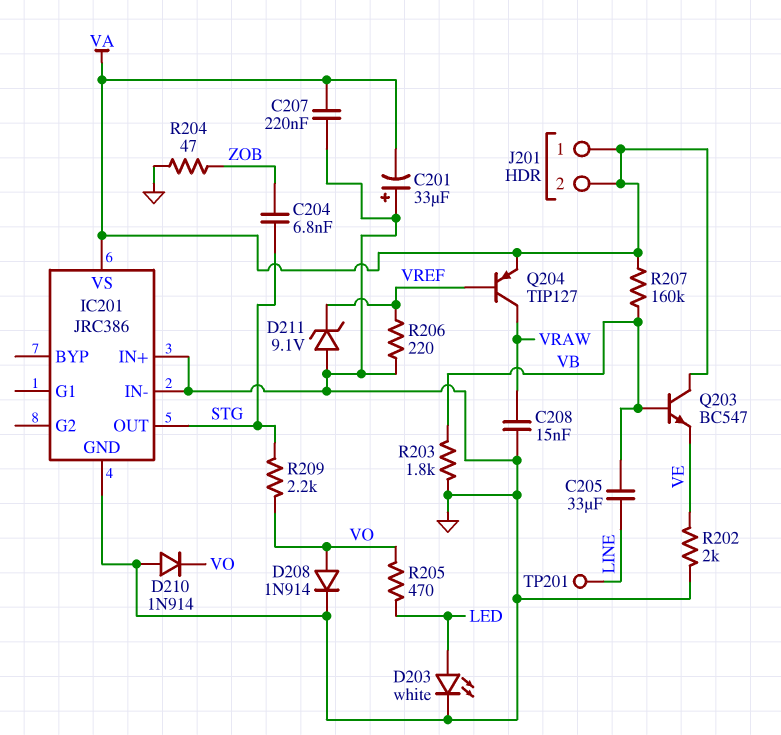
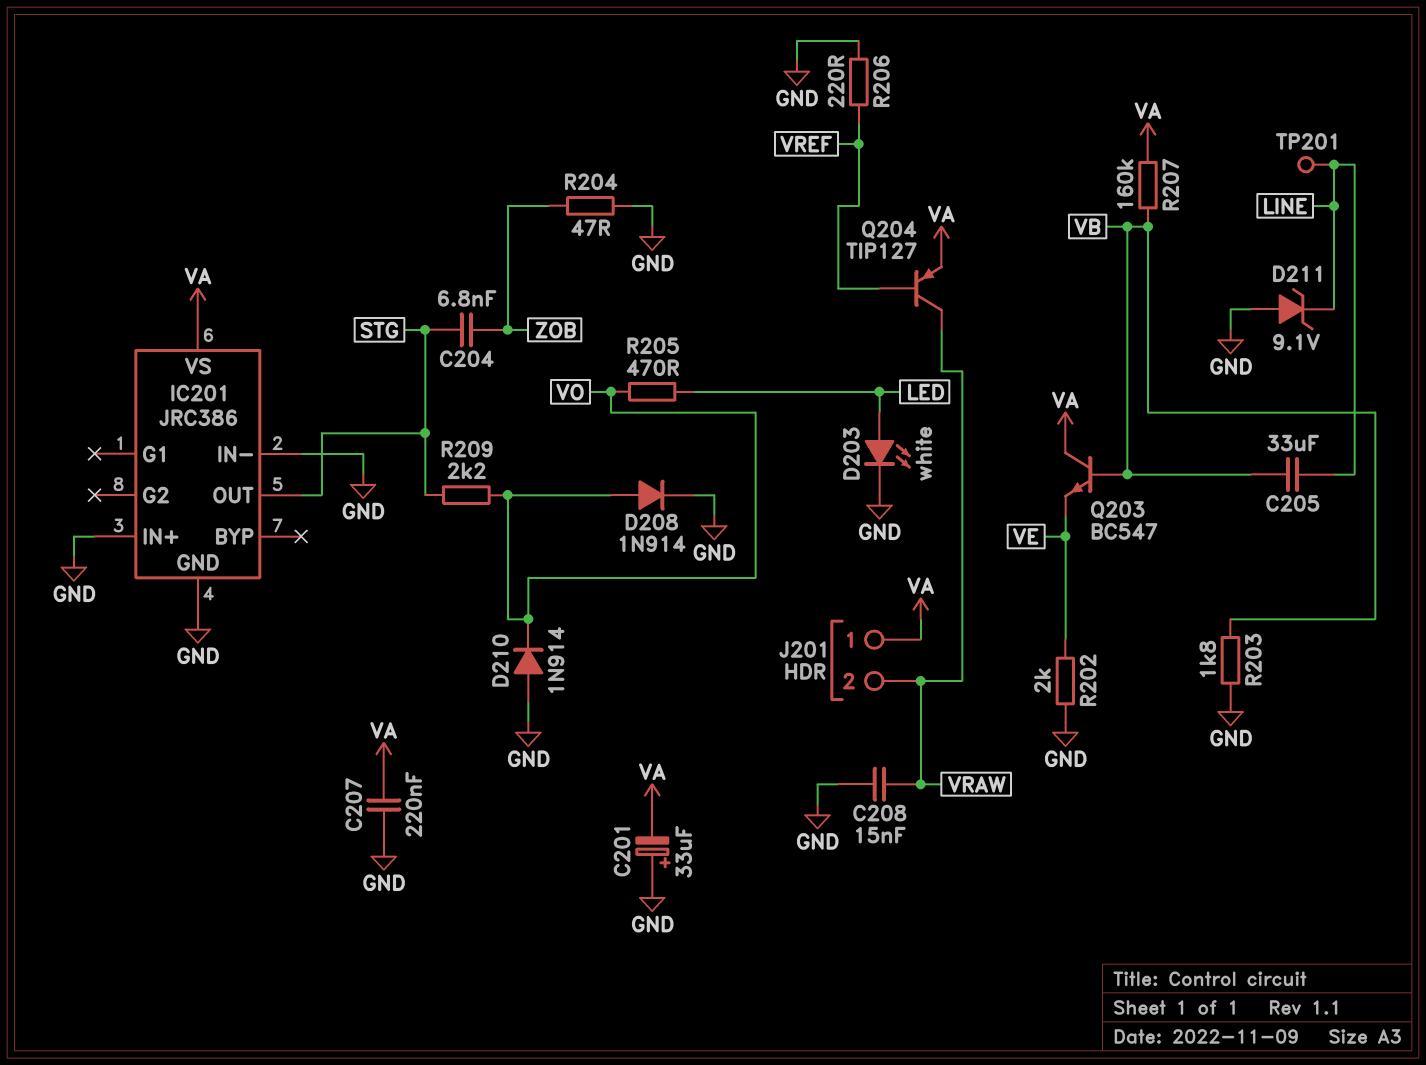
D211: zener 9.1V (A GND, K VREF) -> zener 9.1V (A GND, K LINE)
J201 pin 2: VA -> VRAW

